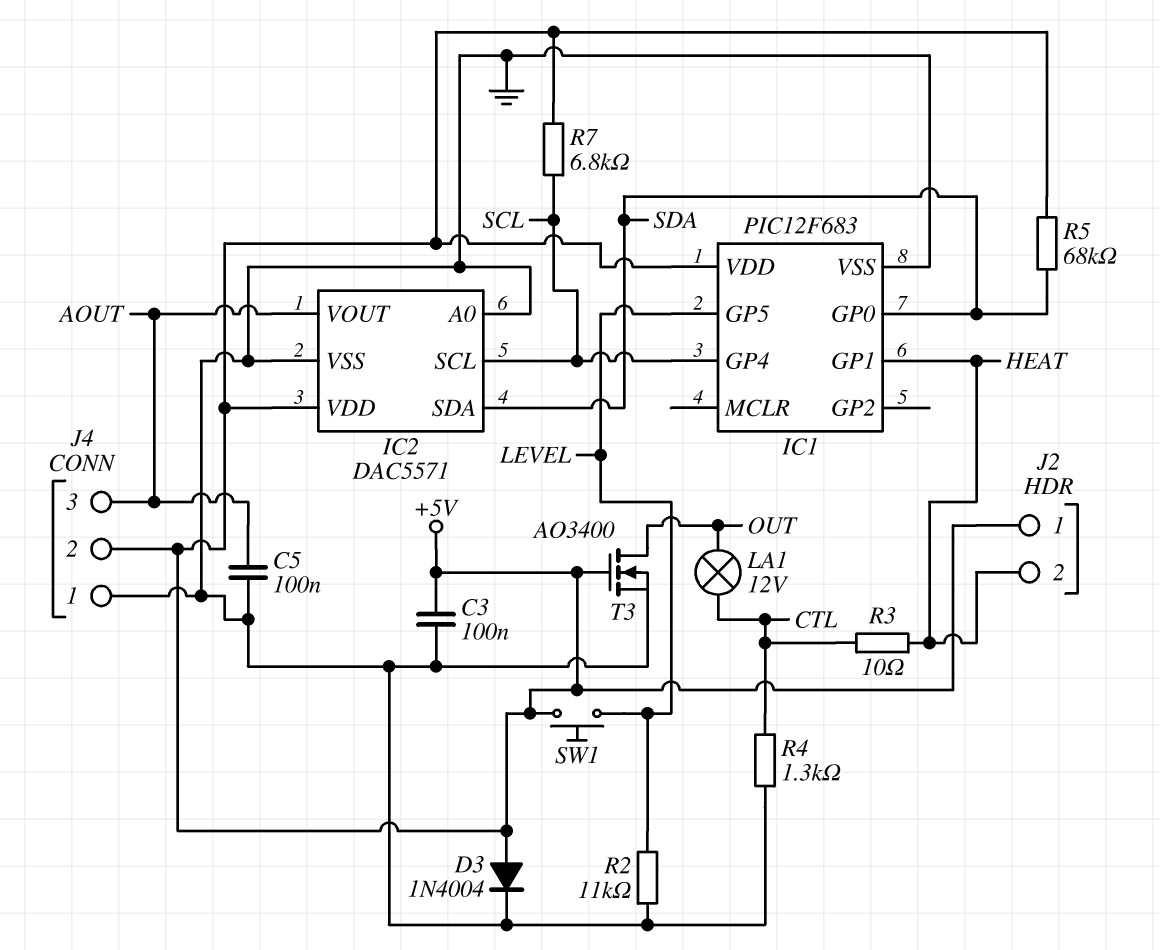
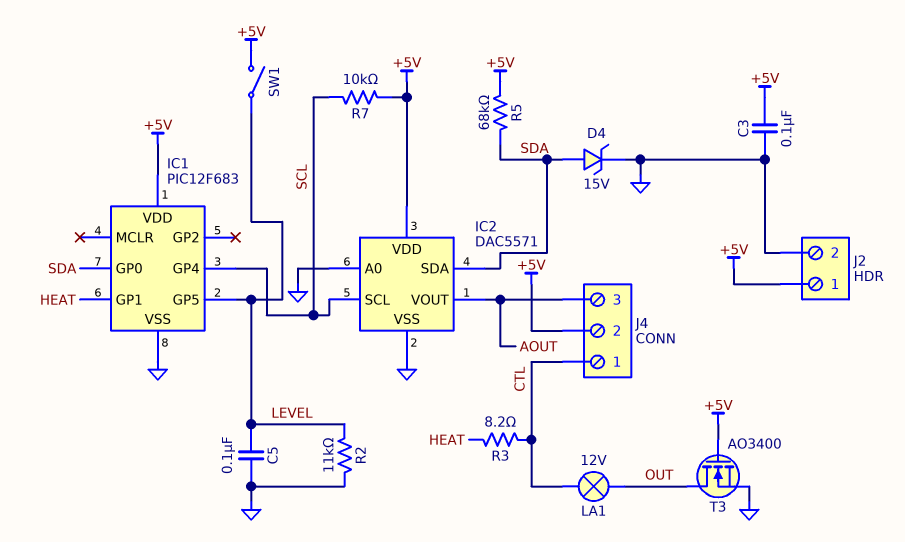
C5: 100nF (AOUT, GND) -> 100nF (GND, LEVEL)
D3: diode 1N4004 (A +5V, K GND) -> none
D4: none -> zener 15V (A SDA, K GND)
J2 pin 2: HEAT -> GND
J4 pin 1: GND -> CTL
R3: 10 (CTL, HEAT) -> 8.2 (CTL, HEAT)
R4: 1.3k (CTL, GND) -> none
R7: 6.8k (+5V, SCL) -> 10k (+5V, SCL)
SW1: button (+5V, LEVEL) -> switch (+5V, LEVEL)

